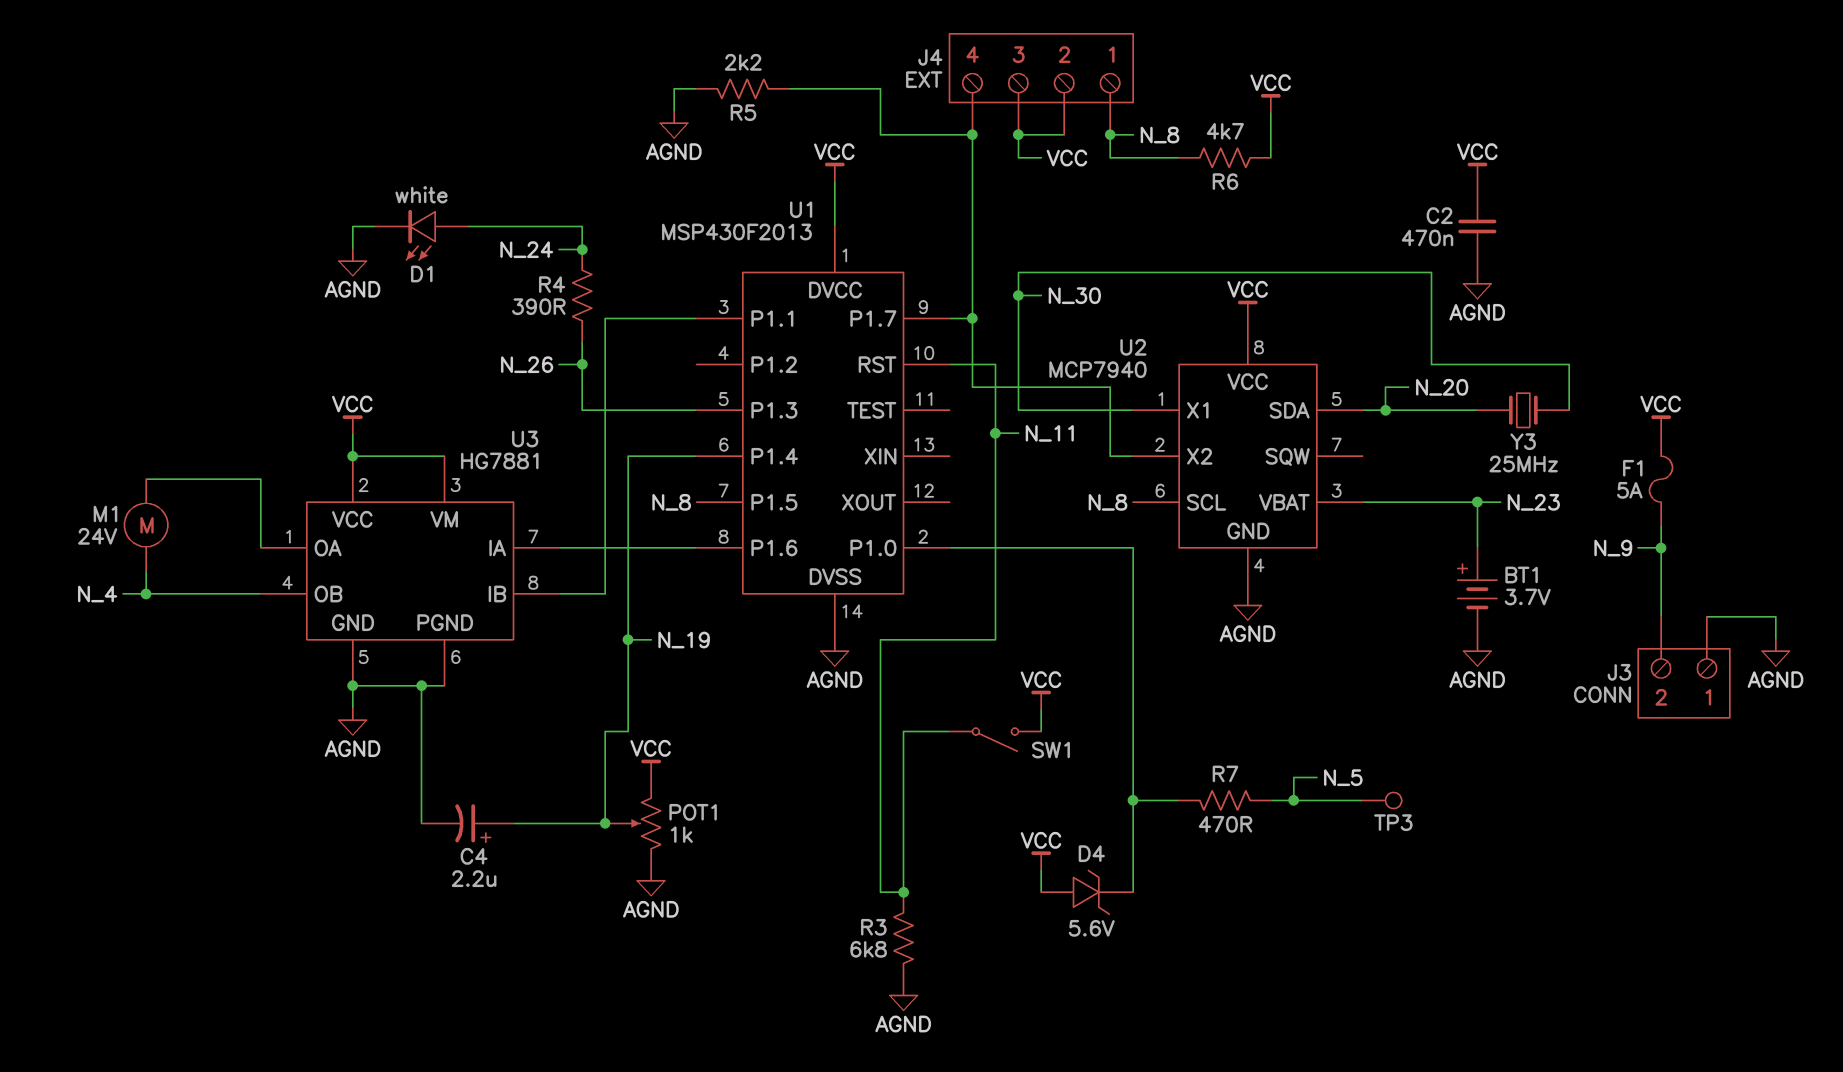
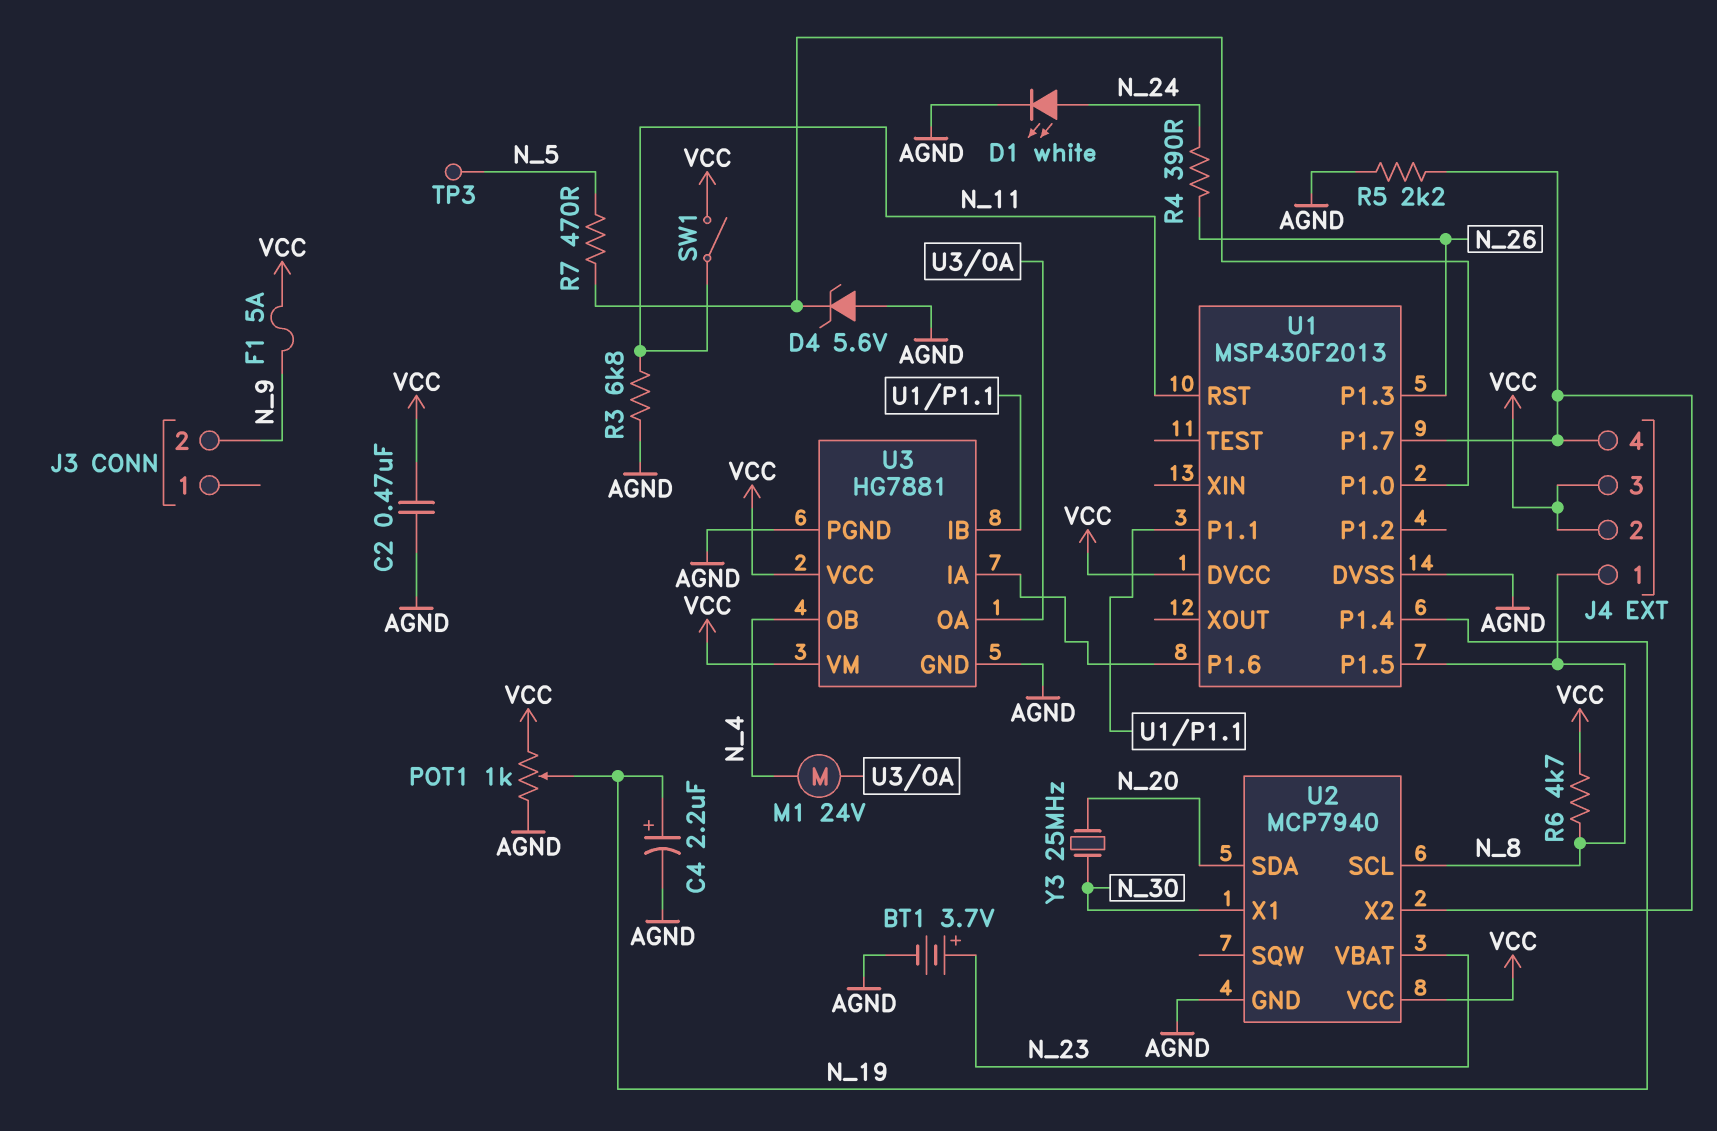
D4: zener 5.6V (A VCC, K U1/P1.0) -> zener 5.6V (A AGND, K U1/P1.0)
J3 pin 1: AGND -> none

